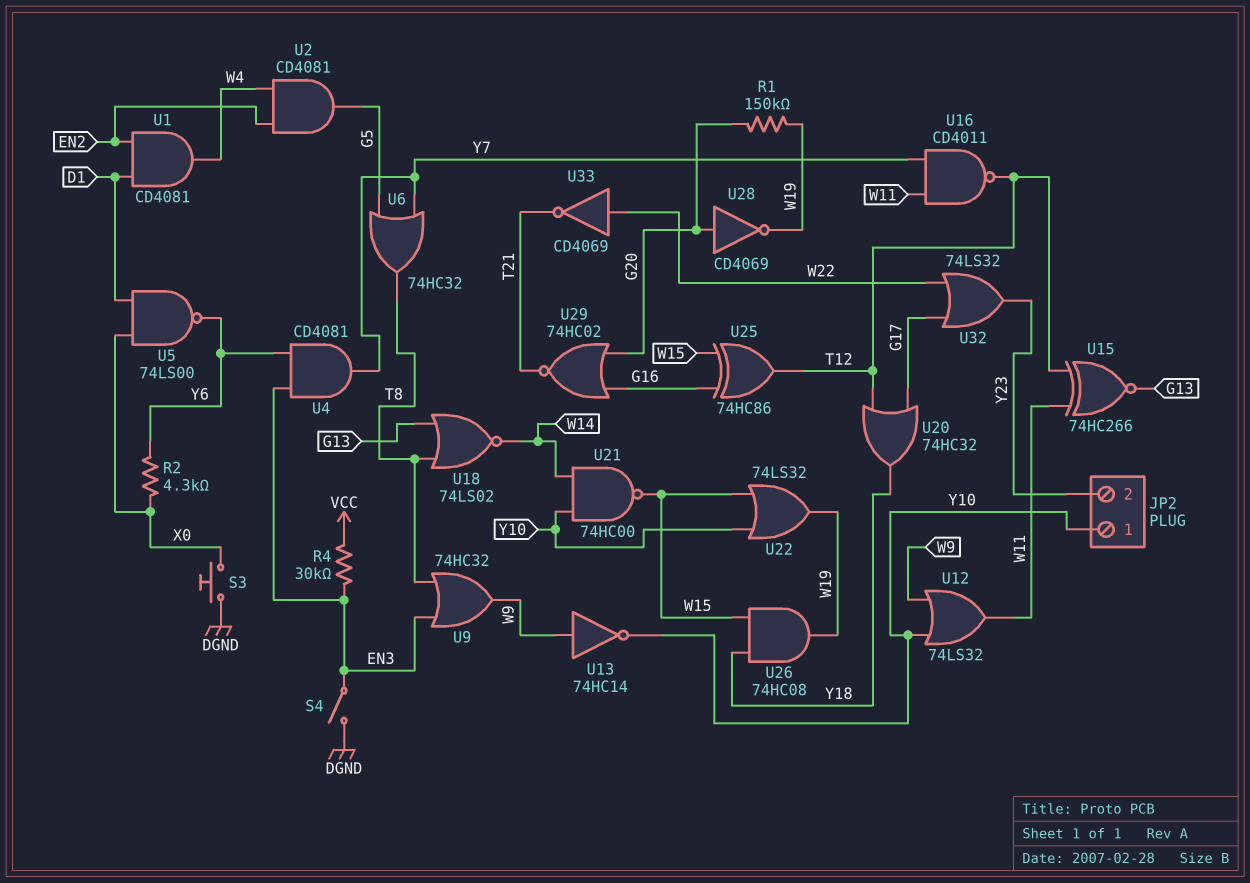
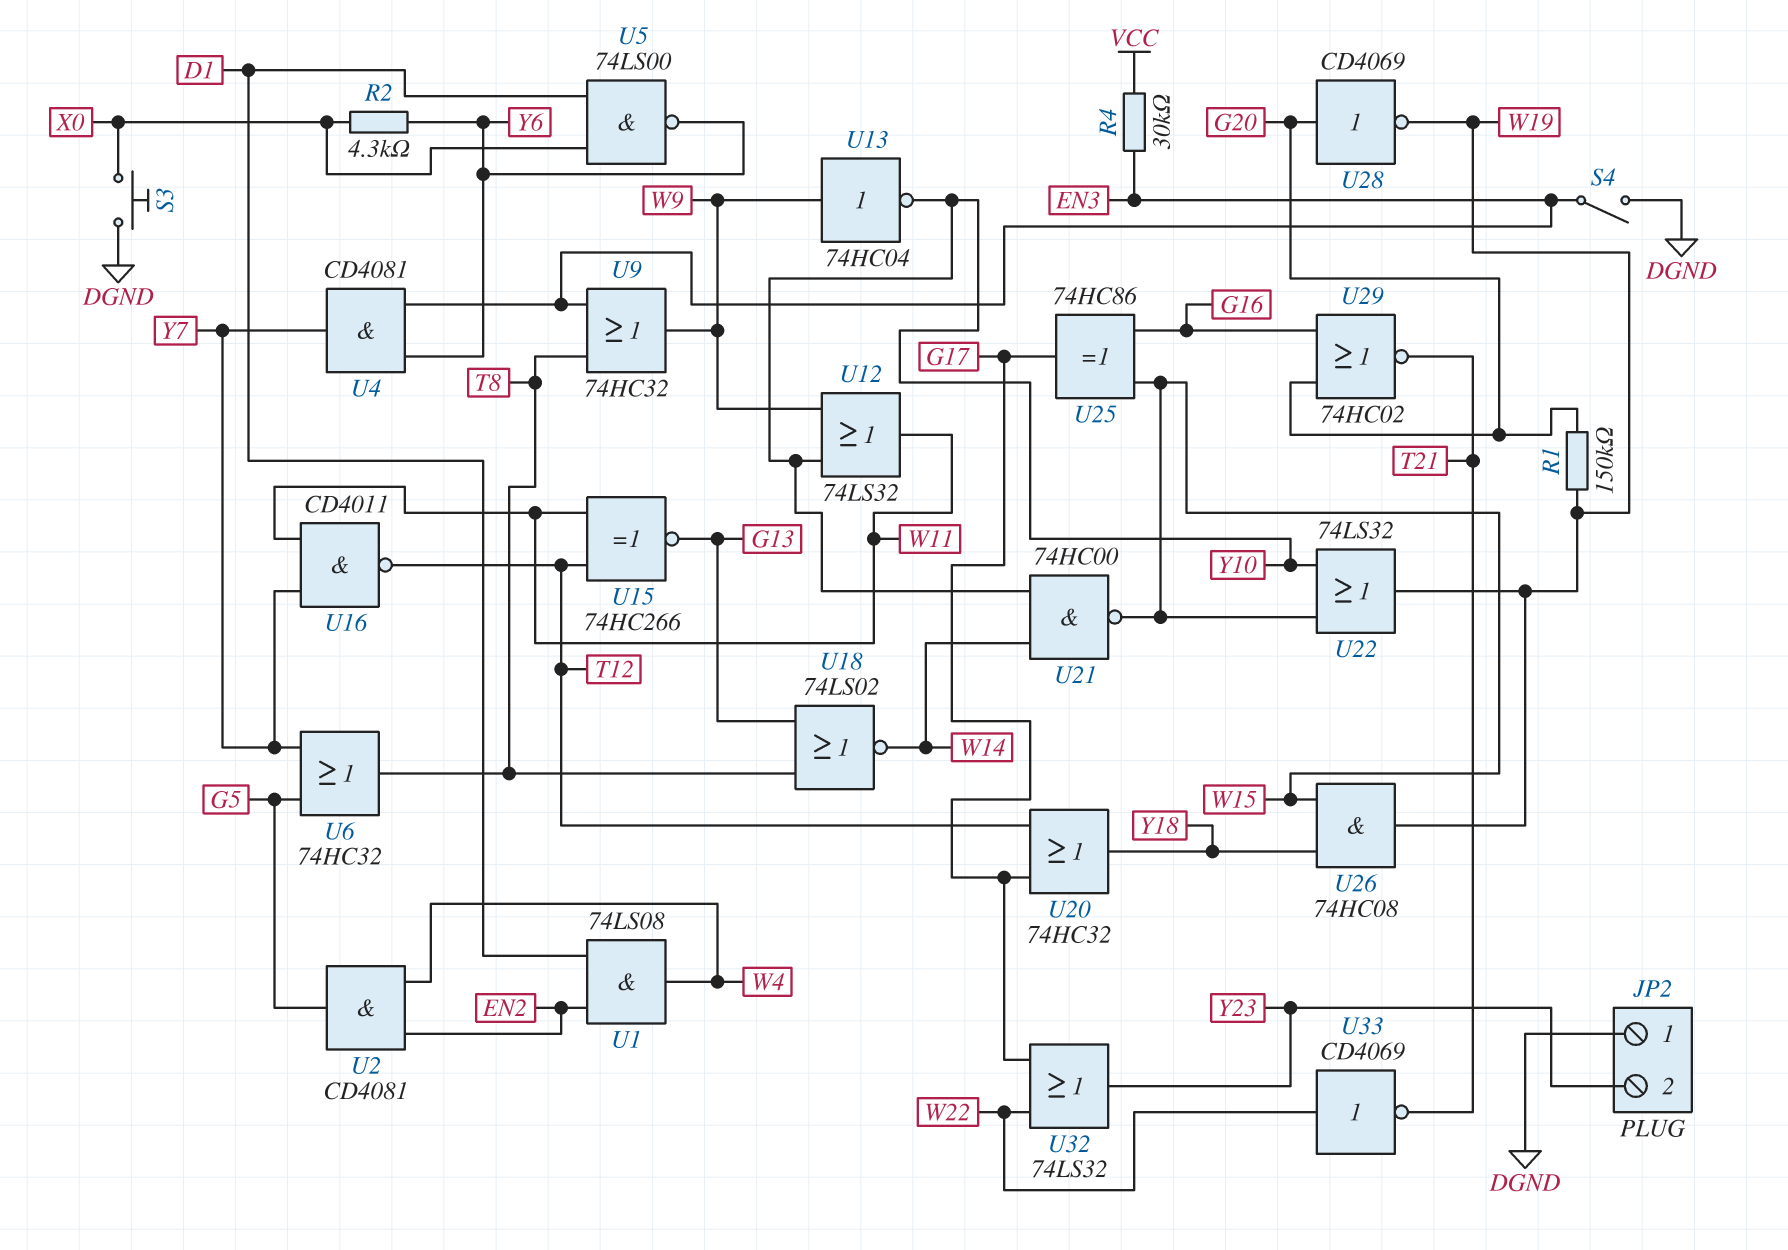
JP2 pin 1: Y10 -> DGND
U1: AND CD4081 (in D1, in EN2, out W4) -> AND 74LS08 (in D1, in EN2, out W4)
U13: NOT 74HC14 (in W9, out Y10) -> NOT 74HC04 (in W9, out Y10)
U25: XOR 74HC86 (in G16, in W15, out T12) -> XOR 74HC86 (in G16, in W15, out G17)

